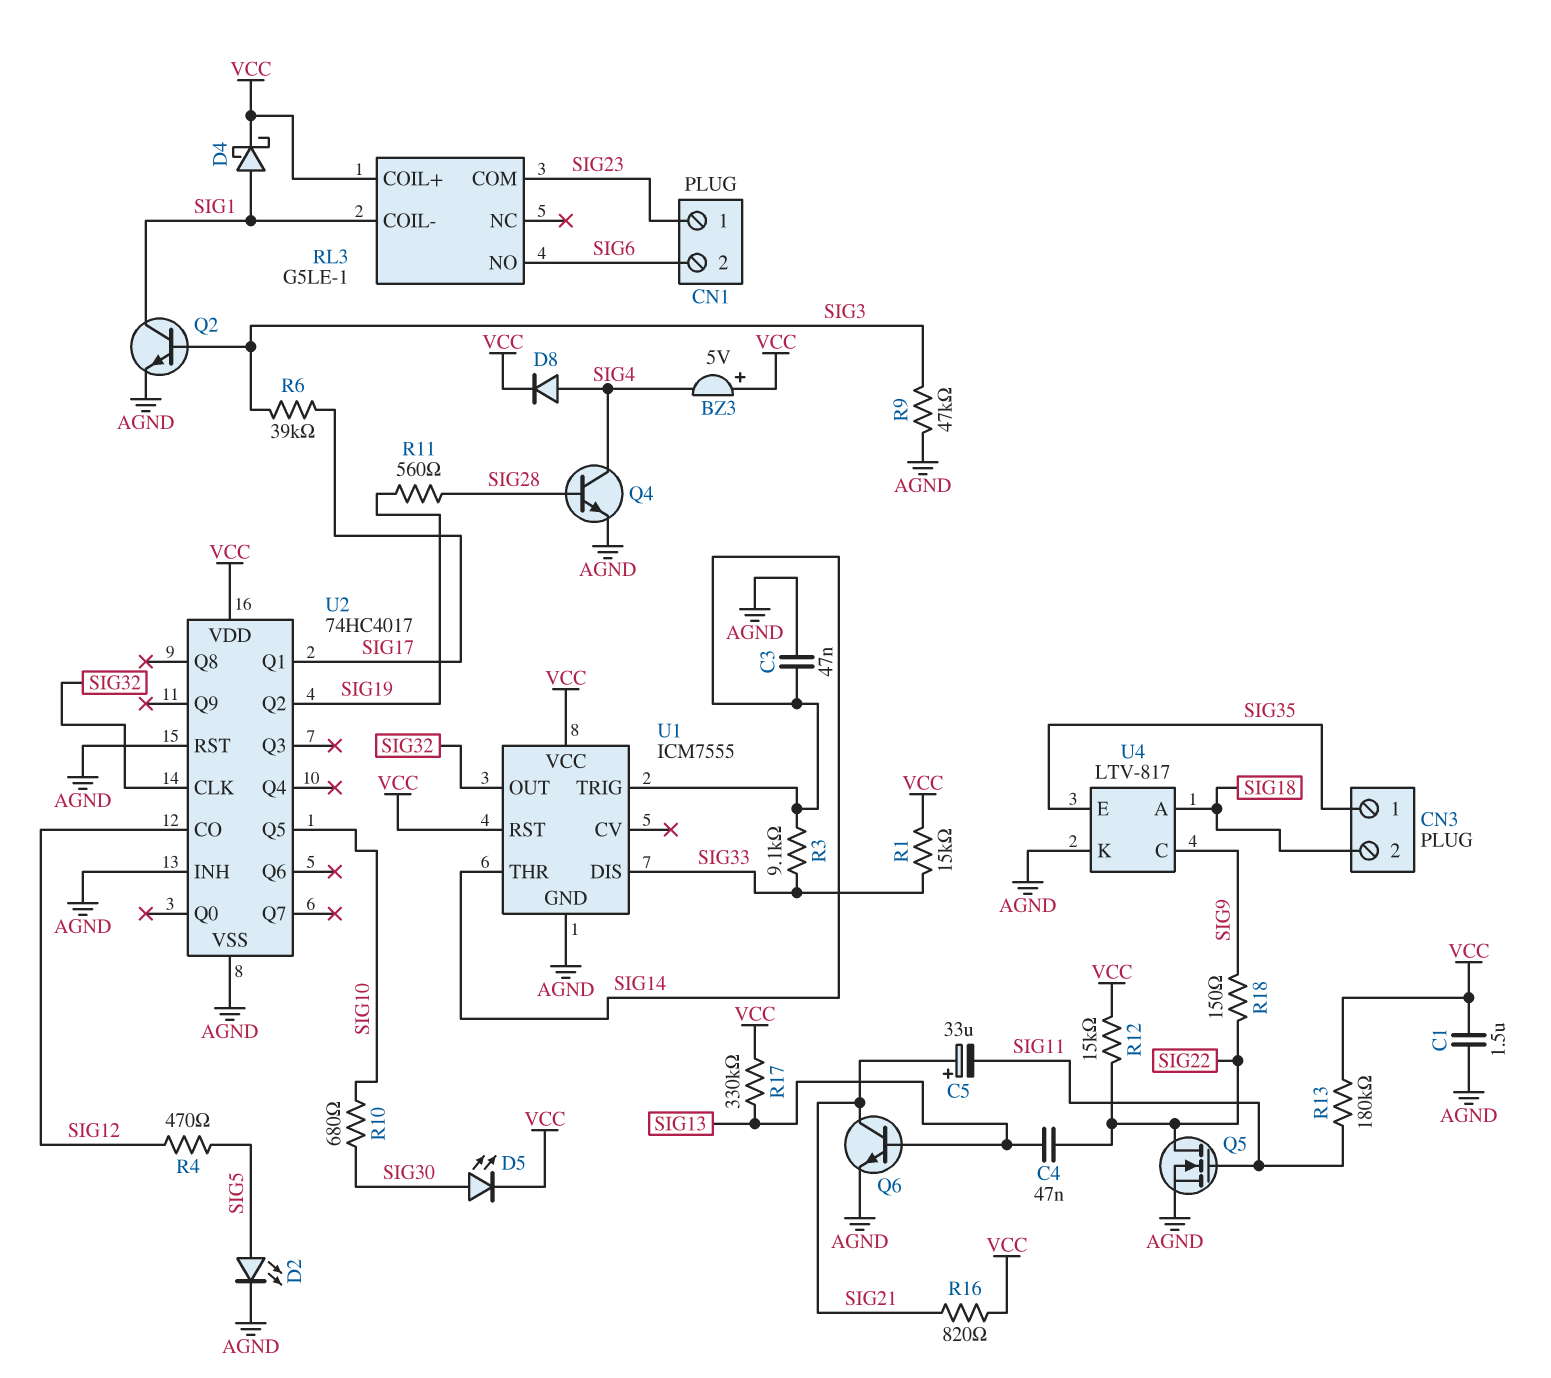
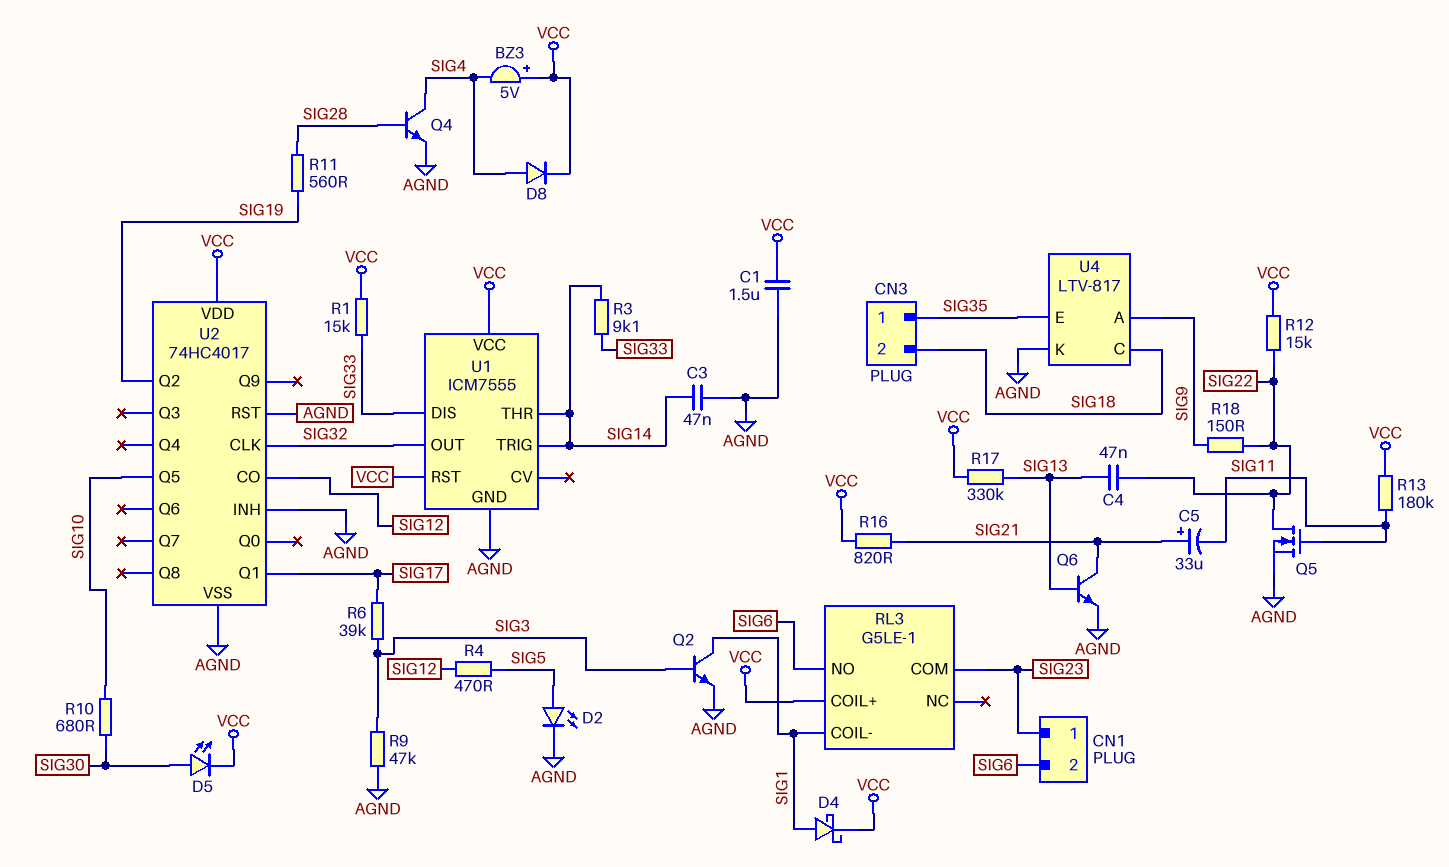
U4 pin A: SIG18 -> SIG9
U4 pin C: SIG9 -> SIG18

